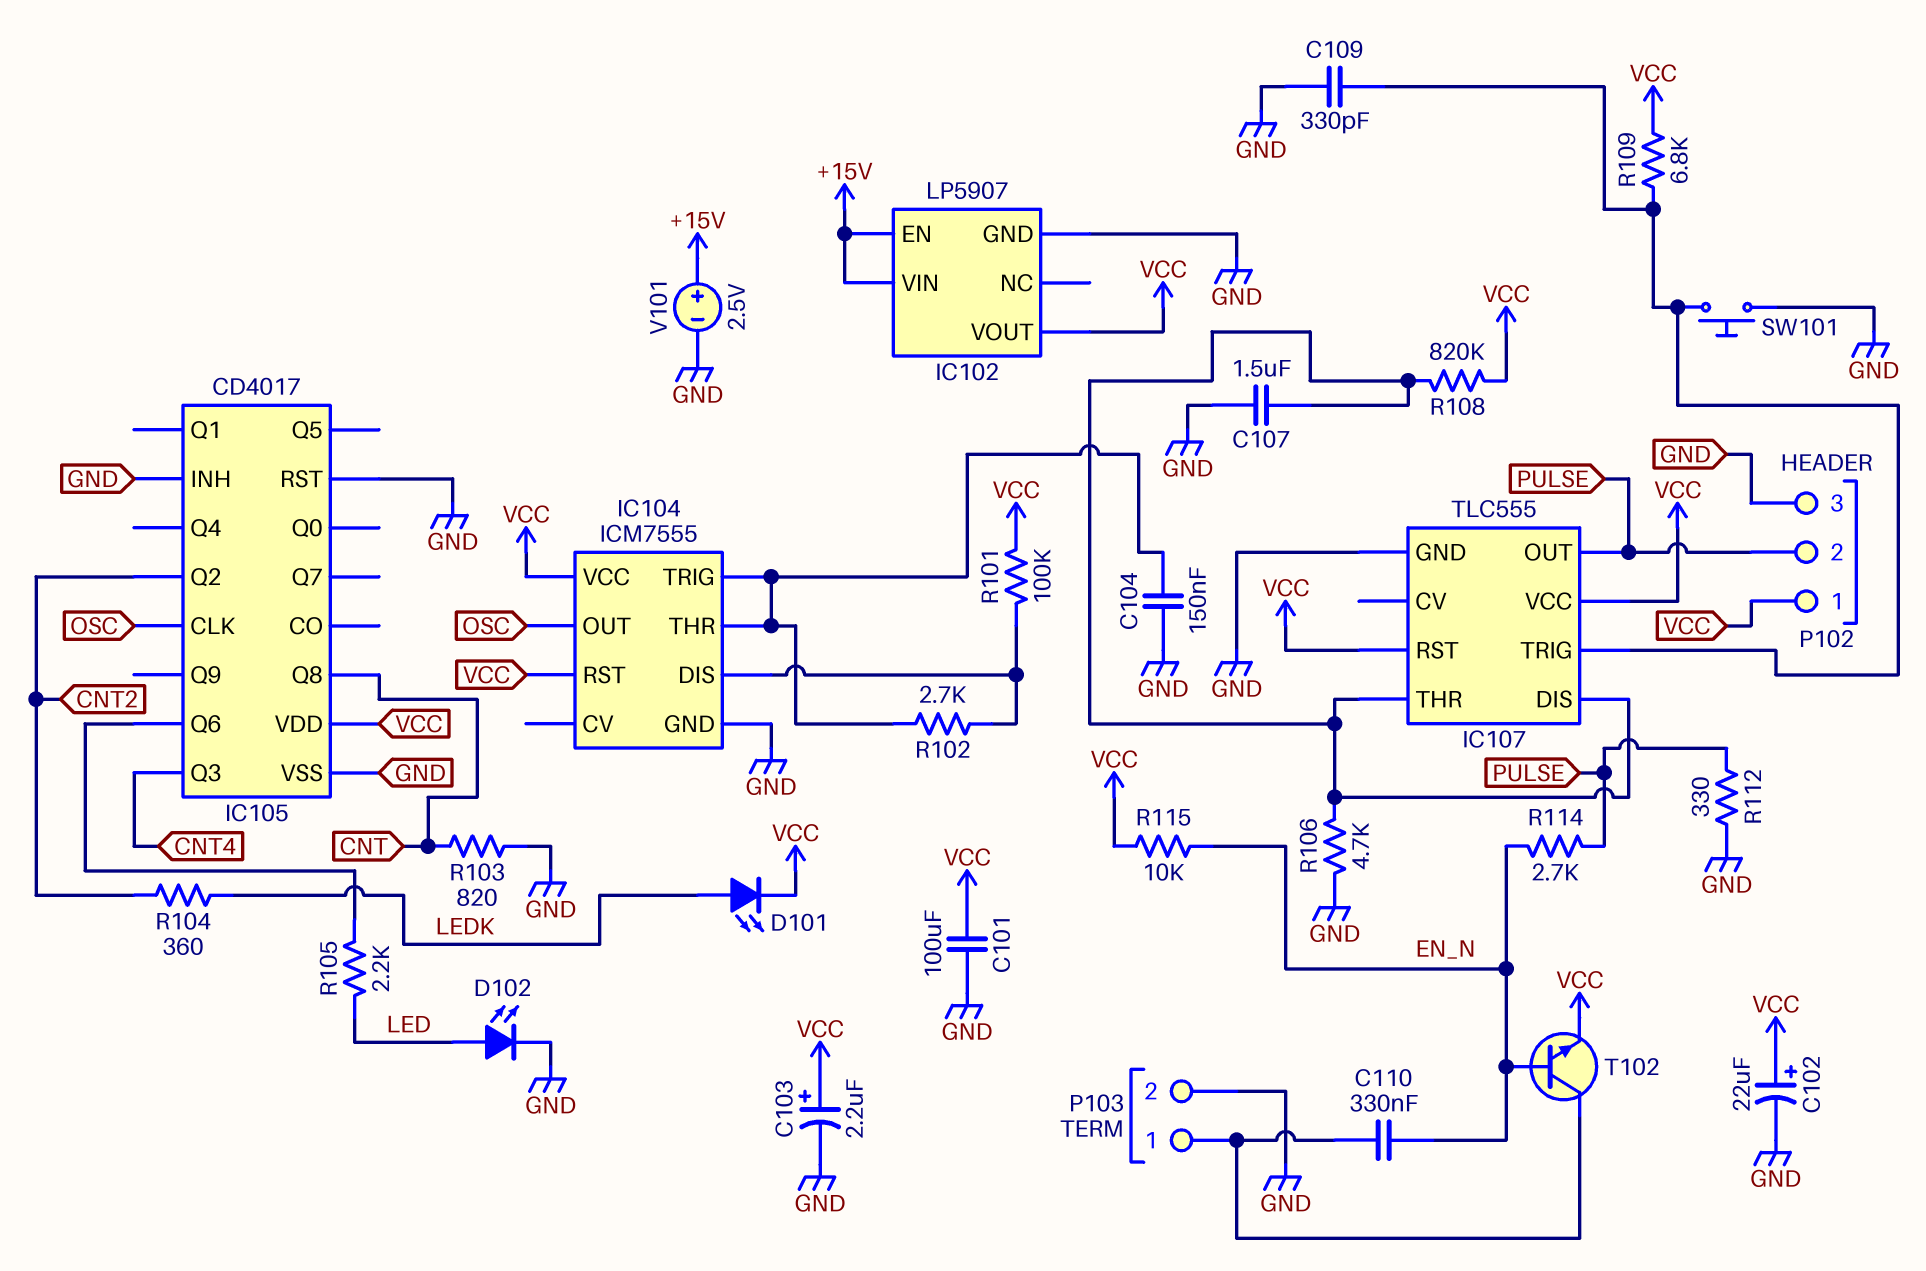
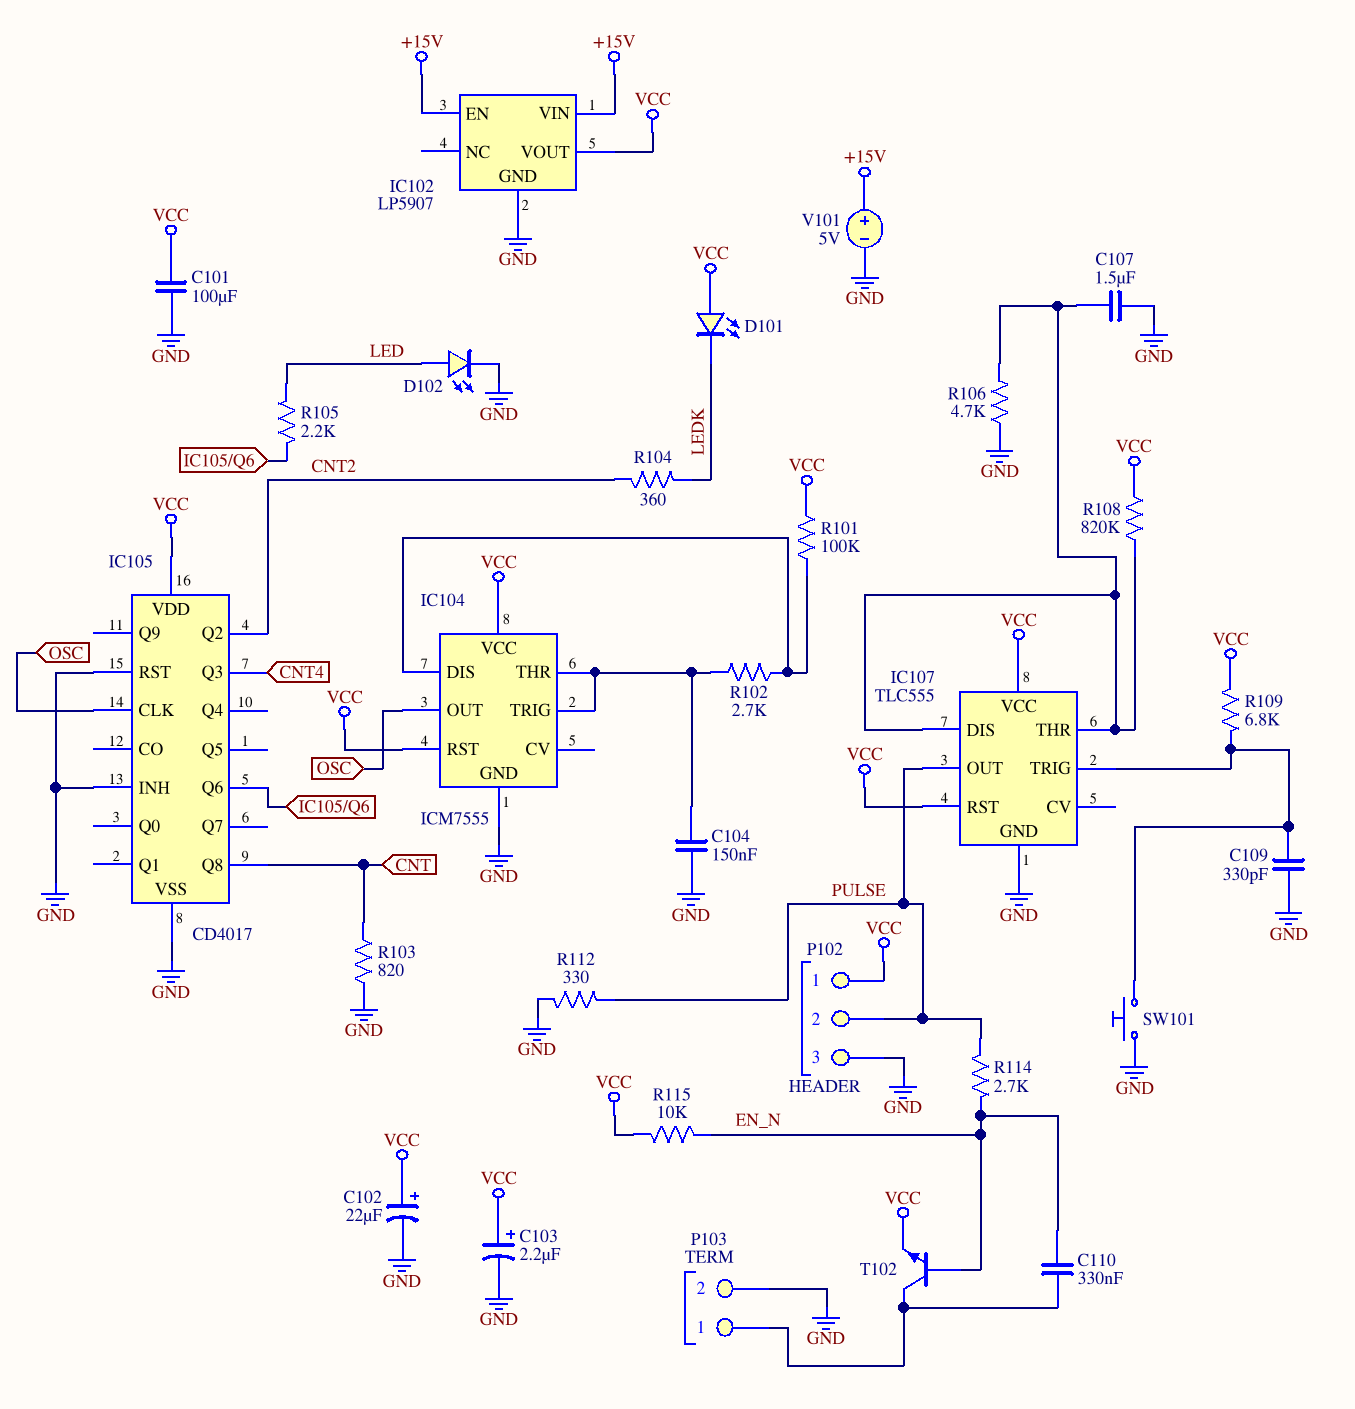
D101: LED (A LEDK, K VCC) -> LED (A VCC, K LEDK)
V101: 2.5V (plus +15V, minus GND) -> 5V (plus +15V, minus GND)

